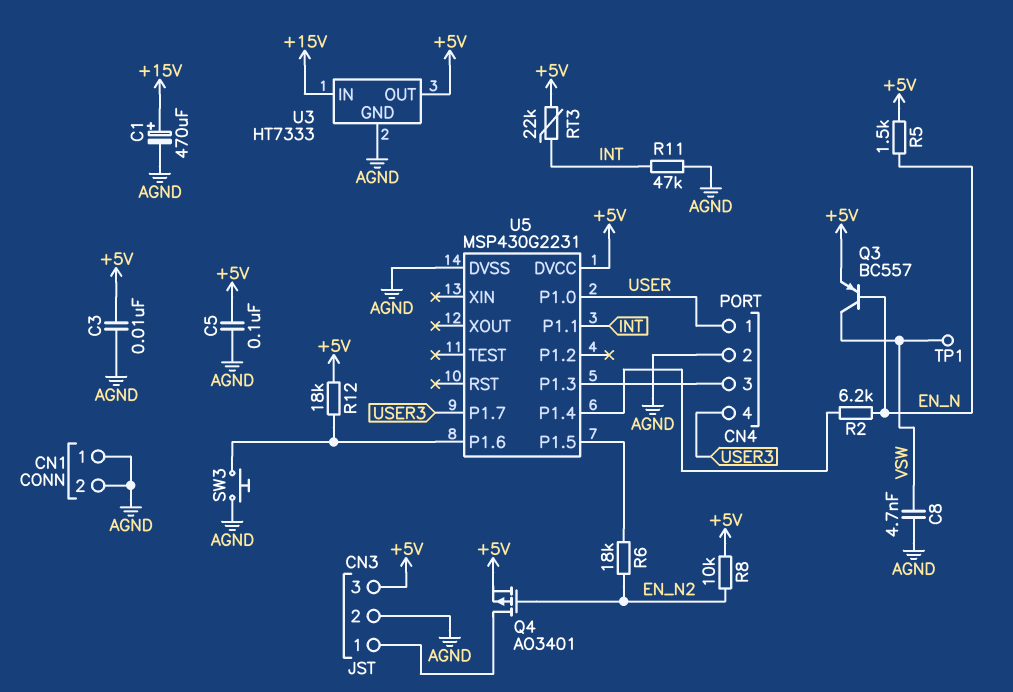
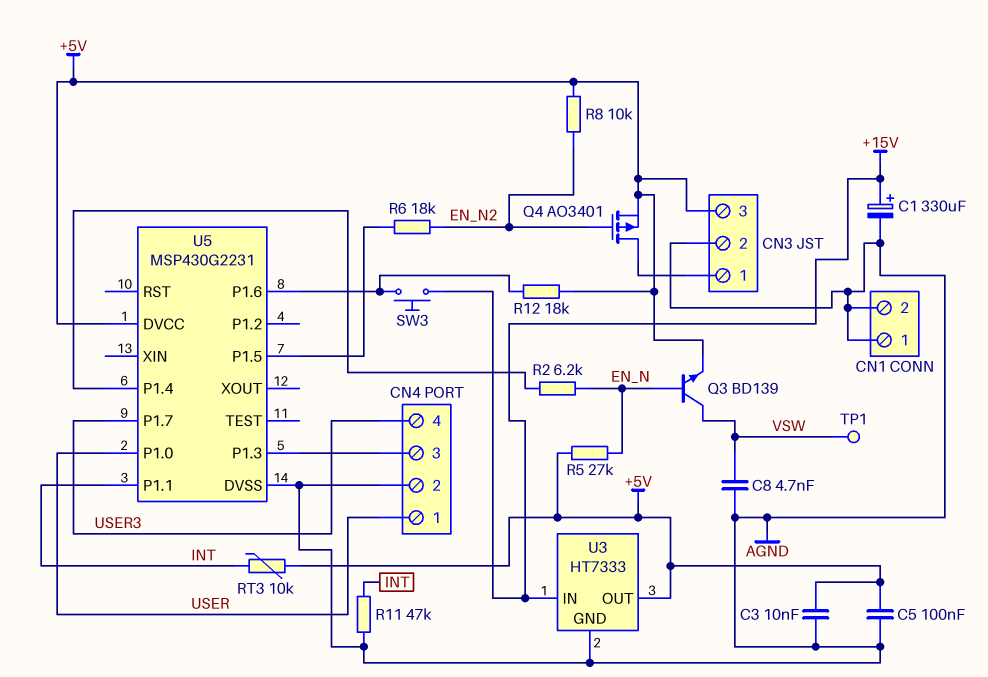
C1: 470uF (plus +15V, minus AGND) -> 330uF (plus +15V, minus AGND)
Q3: PNP BC557 (B EN_N, C VSW, E +5V) -> NPN BD139 (B EN_N, C VSW, E +5V)
R5: 1.5k (+5V, EN_N) -> 27k (+5V, EN_N)
RT3: 22k (+5V, INT) -> 10k (+5V, INT)
SW3: button (AGND, U5/P1.6) -> button (+15V, U5/P1.6)

